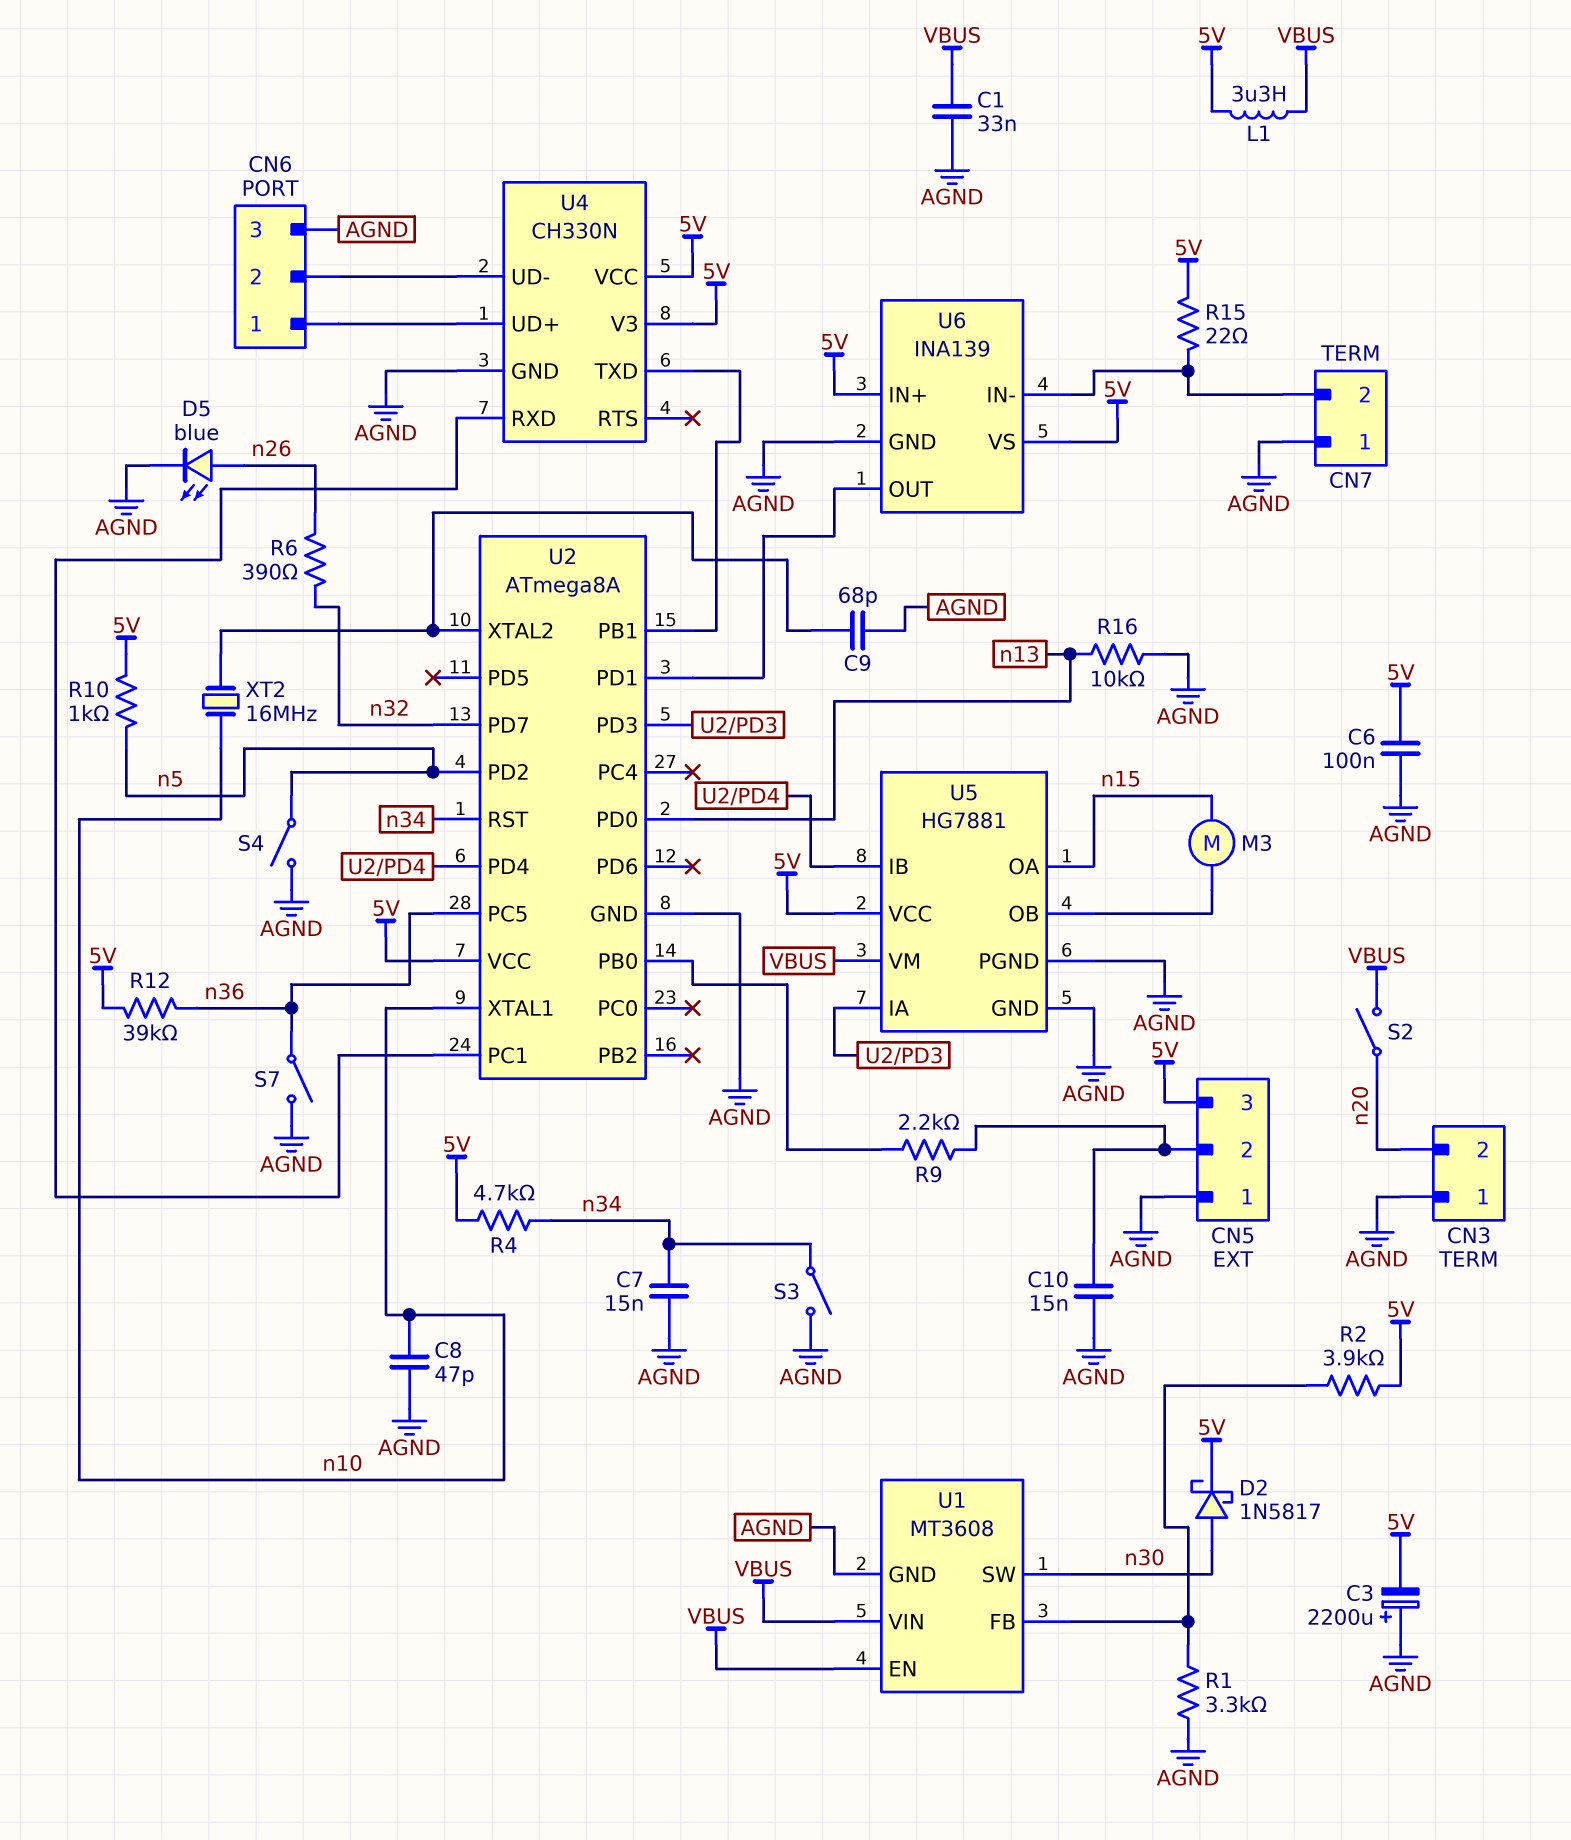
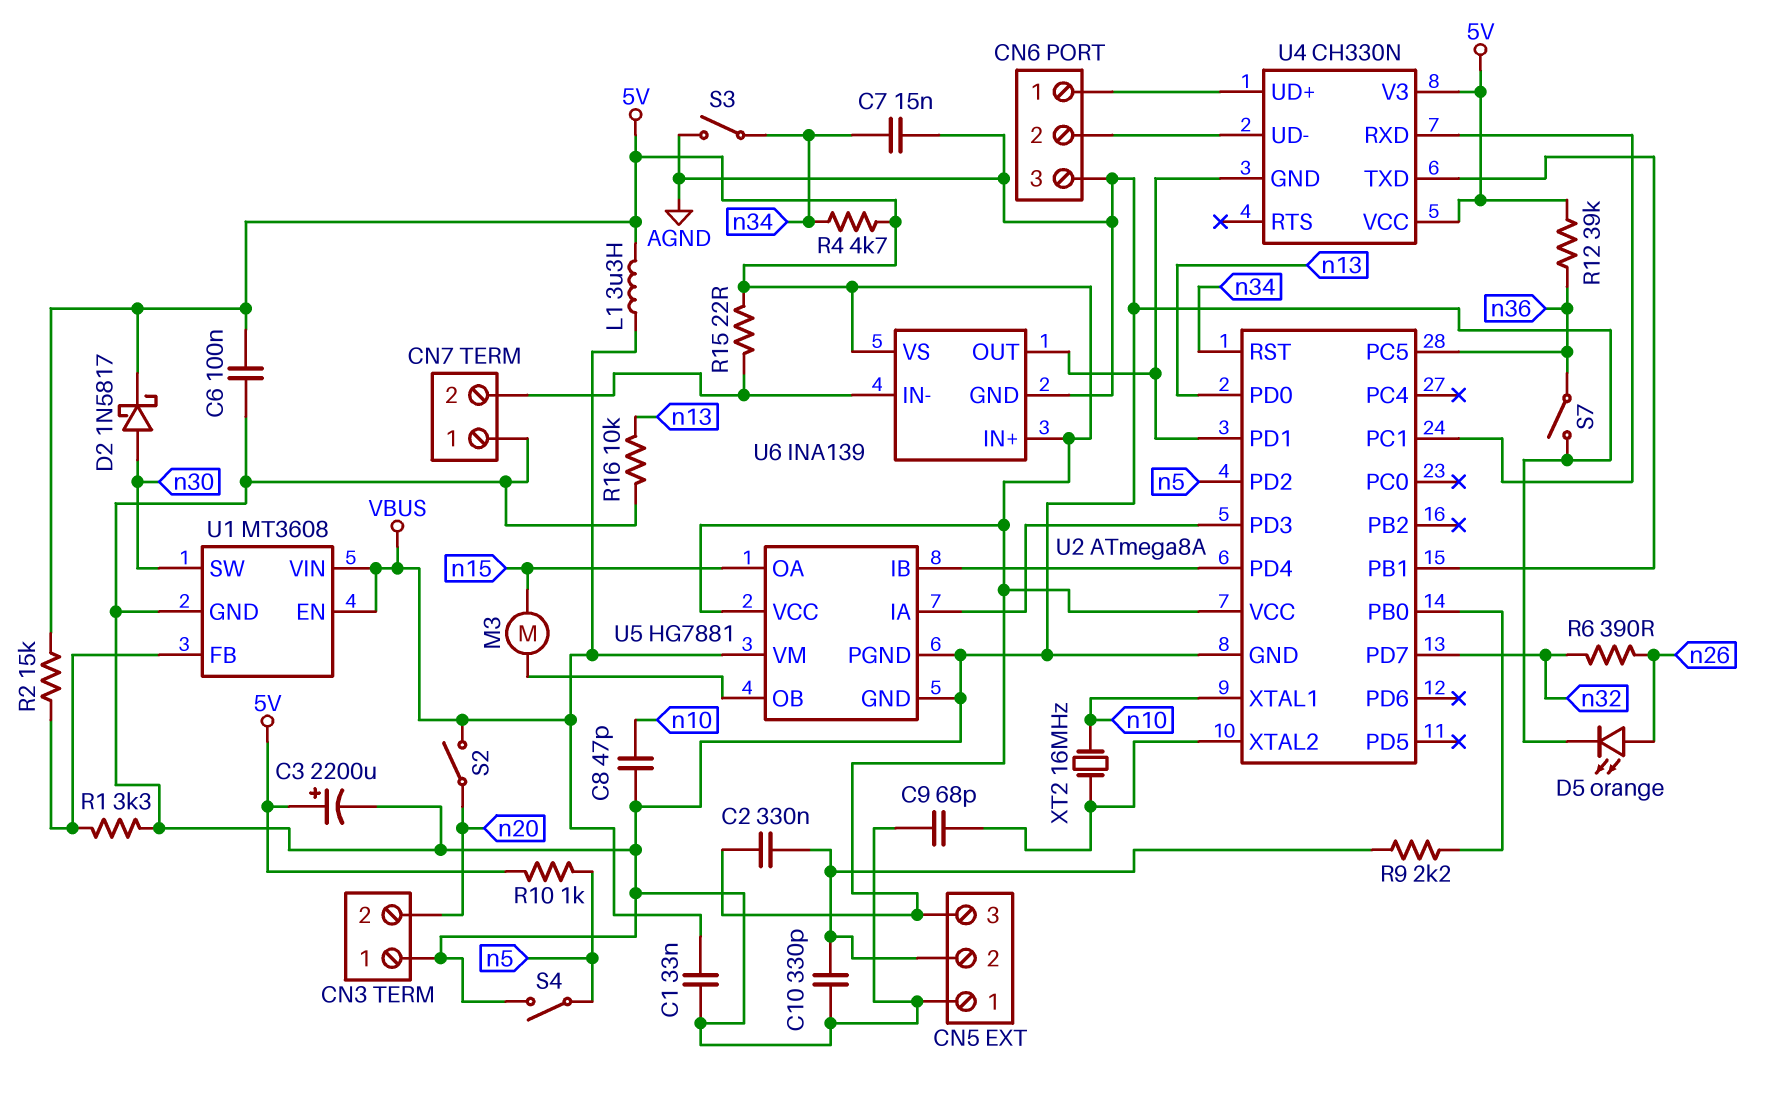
C2: none -> 330nF (5V, CN5/2)
C3: 2200uF (plus AGND, minus 5V) -> 2200uF (plus 5V, minus AGND)
C10: 15nF (AGND, CN5/2) -> 330pF (AGND, CN5/2)
D5: LED blue (A n26, K AGND) -> LED orange (A n26, K AGND)
R2: 3.9k (5V, U1/FB) -> 15k (5V, U1/FB)
U4 pin GND: AGND -> U2/PD1

